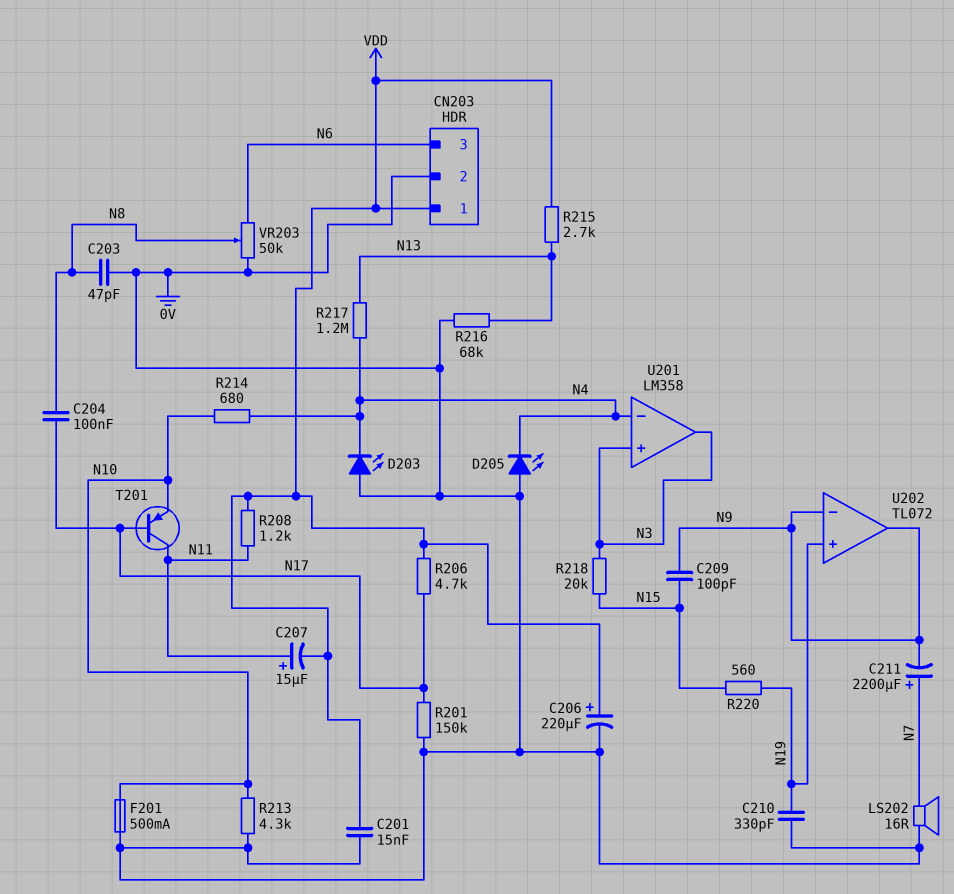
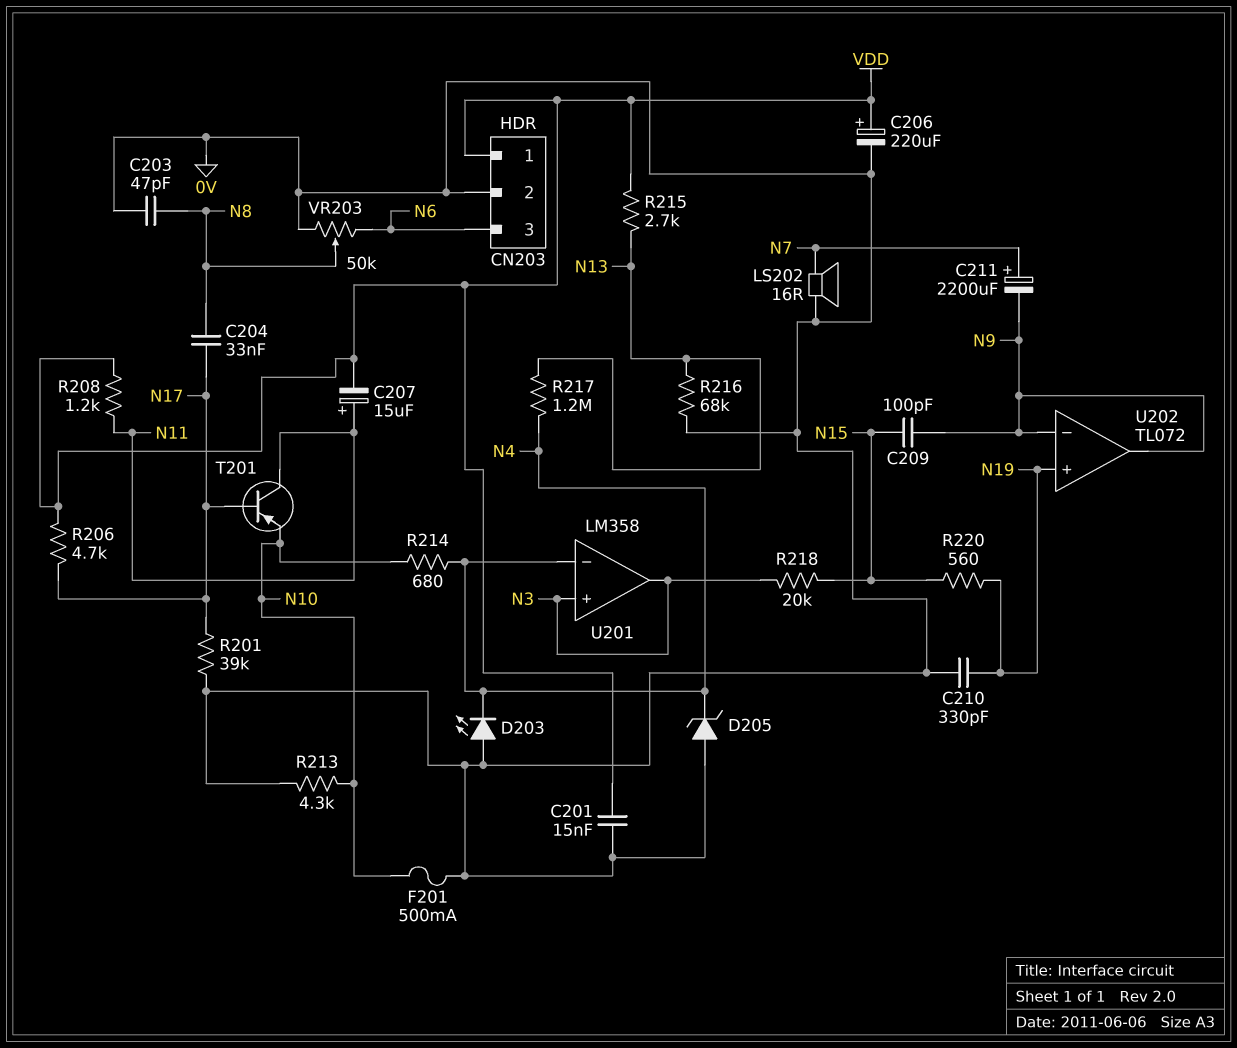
C204: 100nF (N8, N17) -> 33nF (N8, N17)
D205: LED (A 0V, K N4) -> zener (A 0V, K N4)
R201: 150k (0V, N17) -> 39k (0V, N17)

